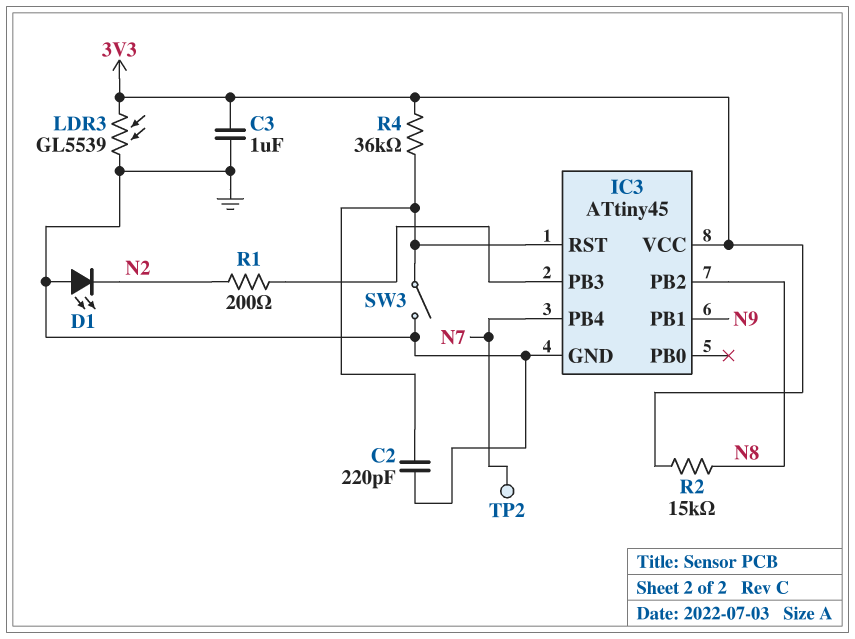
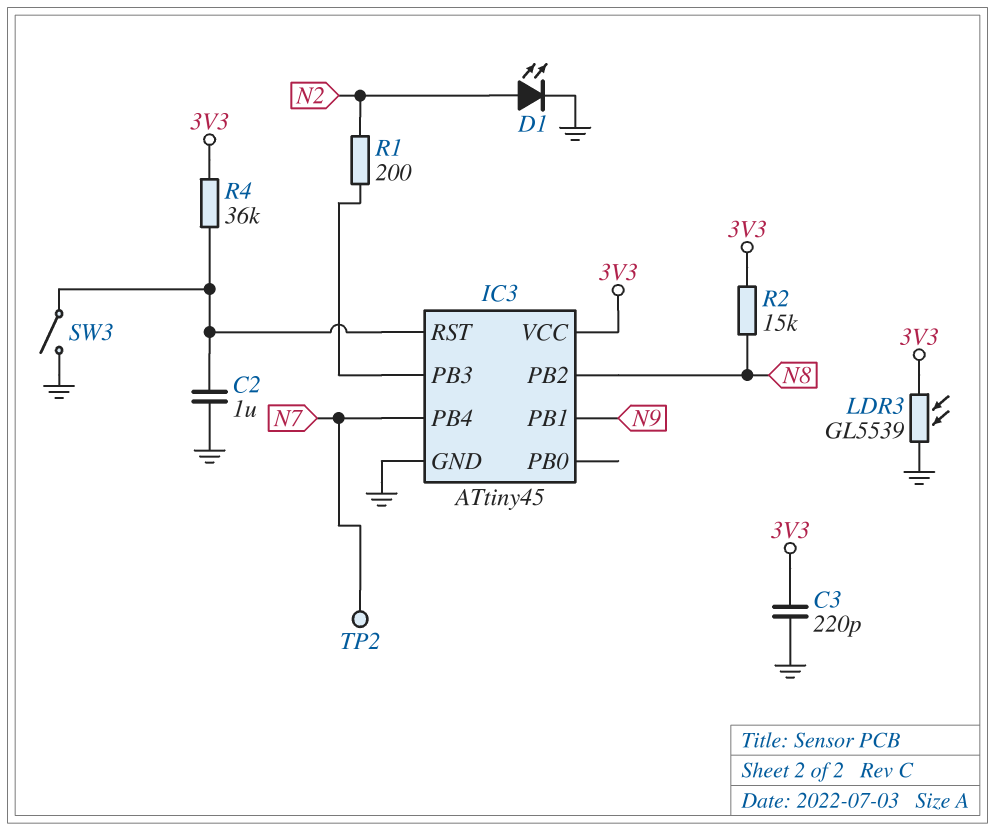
C2: 220pF (GND, IC3/RST) -> 1uF (GND, IC3/RST)
C3: 1uF (3V3, GND) -> 220pF (3V3, GND)
D1: LED (A GND, K N2) -> LED (A N2, K GND)

